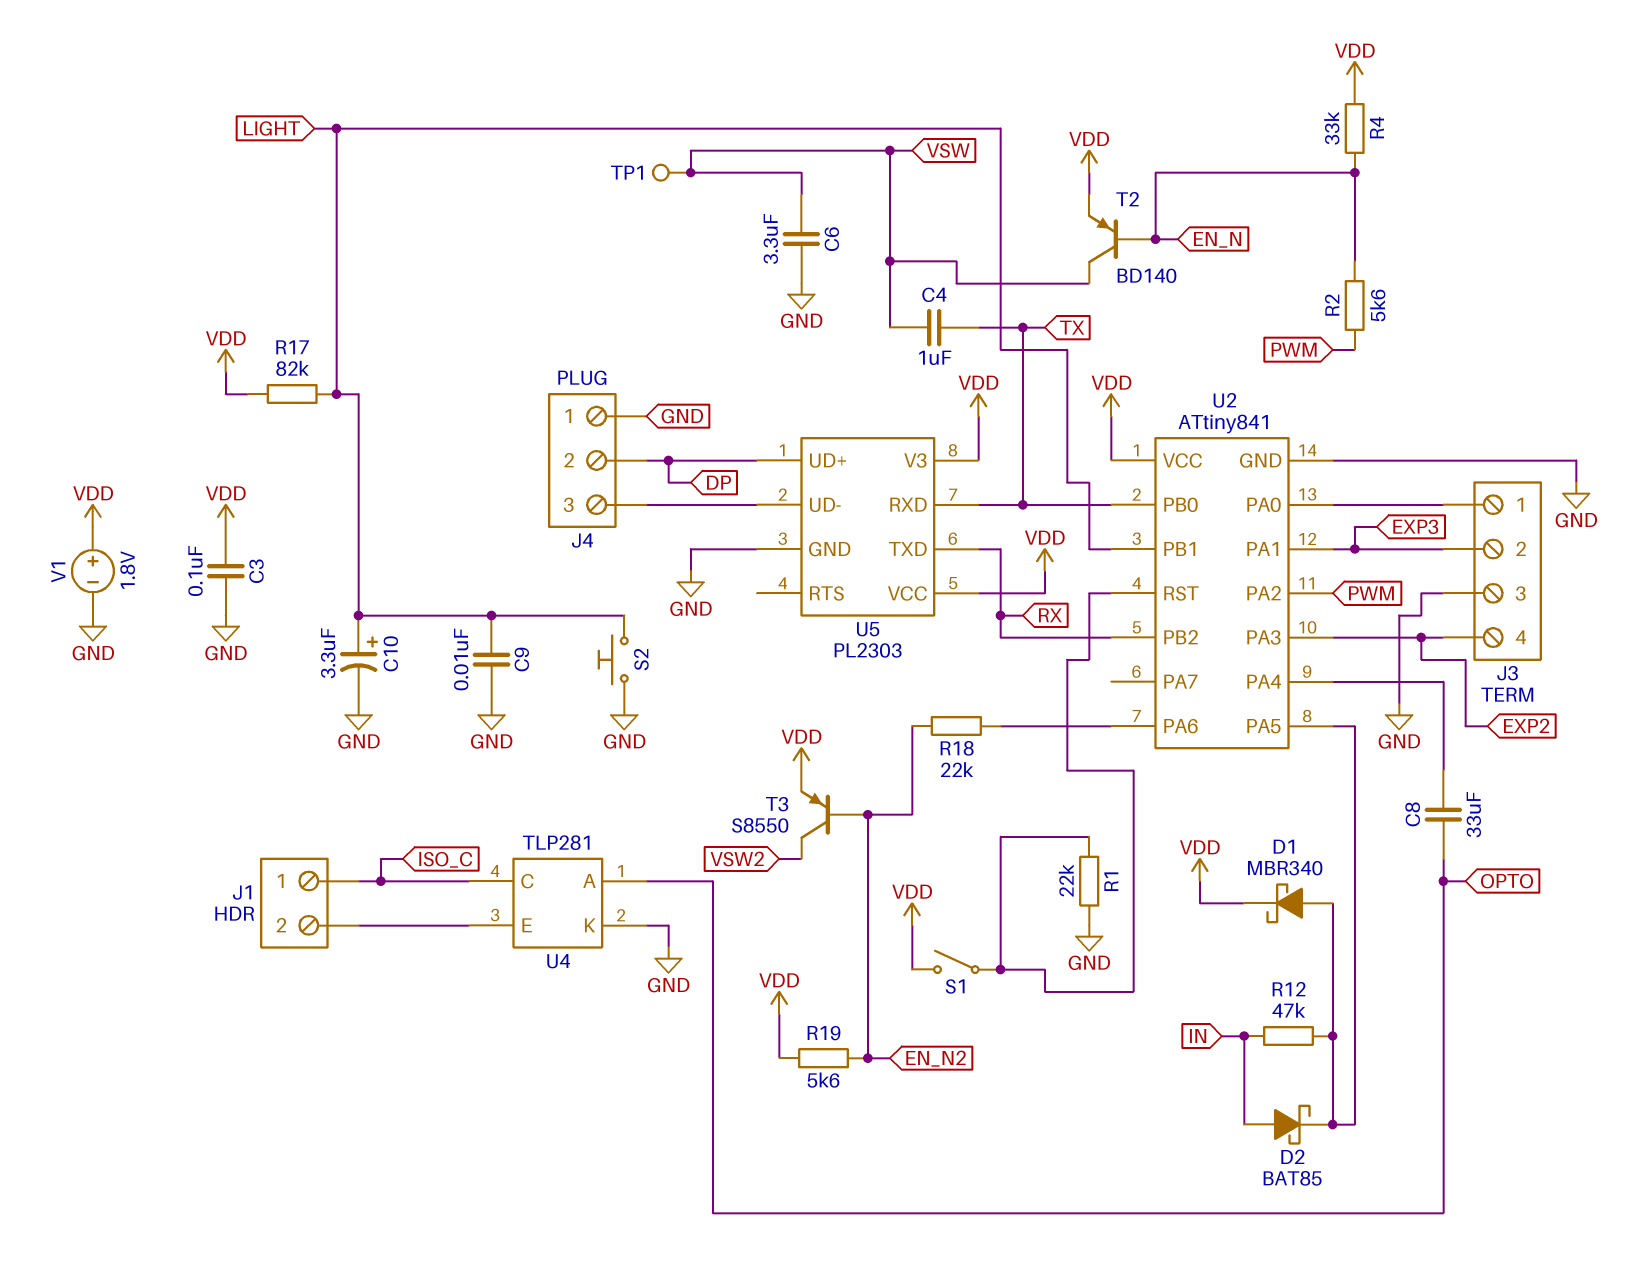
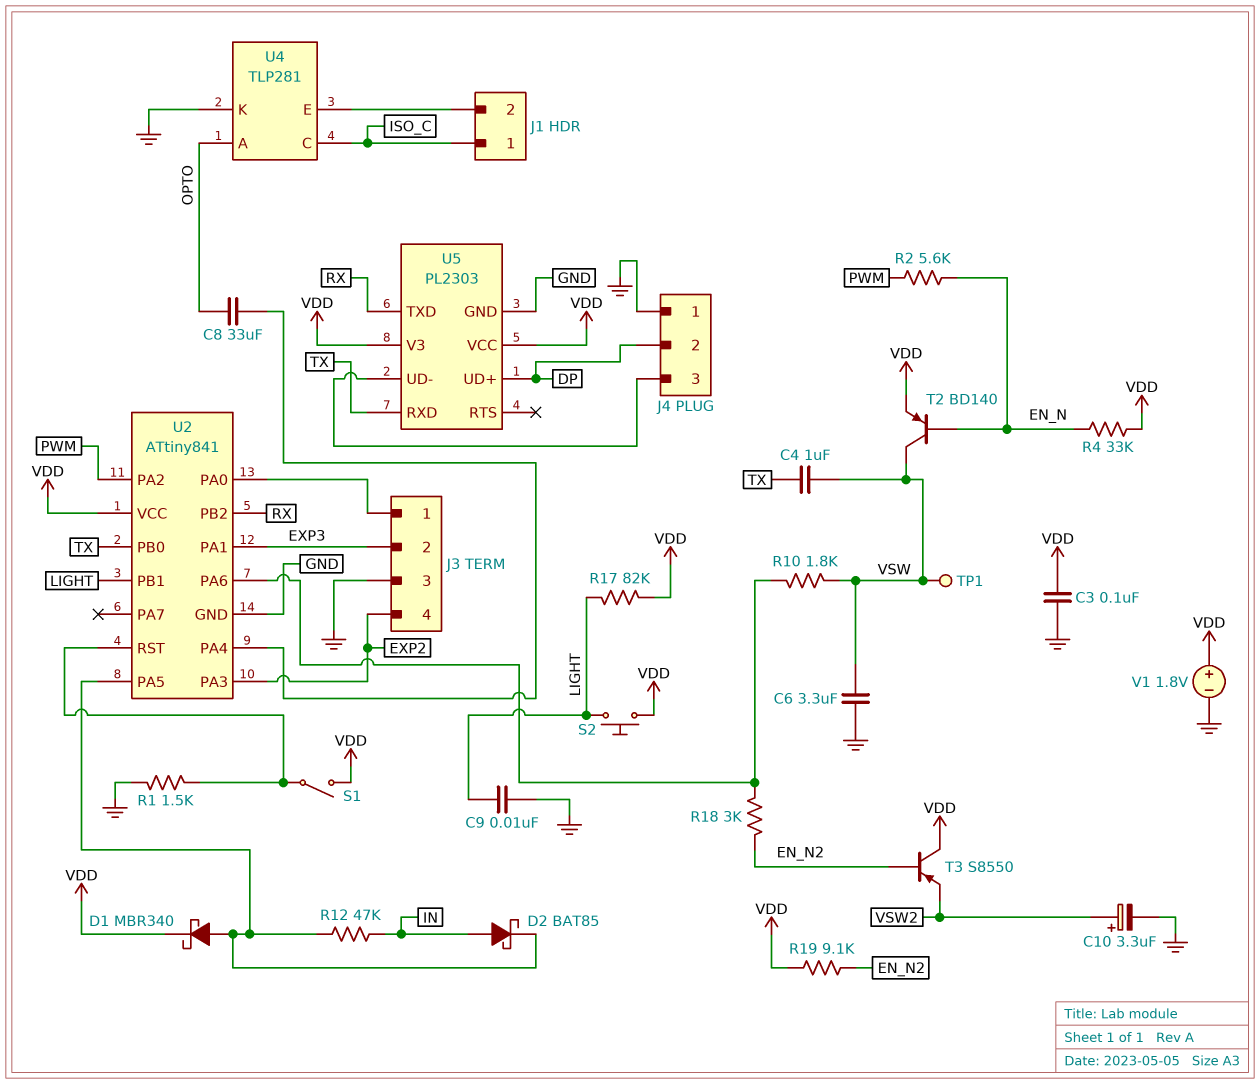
C10: 3.3uF (plus LIGHT, minus GND) -> 3.3uF (plus VSW2, minus GND)
R1: 22k (GND, U2/RST) -> 1.5k (GND, U2/RST)
R10: none -> 1.8k (U2/PA6, VSW)
R18: 22k (EN_N2, U2/PA6) -> 3k (EN_N2, U2/PA6)
R19: 5.6k (EN_N2, VDD) -> 9.1k (EN_N2, VDD)
S2: button (GND, LIGHT) -> button (LIGHT, VDD)
T3: PNP S8550 (B EN_N2, C VSW2, E VDD) -> PNP S8550 (B EN_N2, C VDD, E VSW2)

